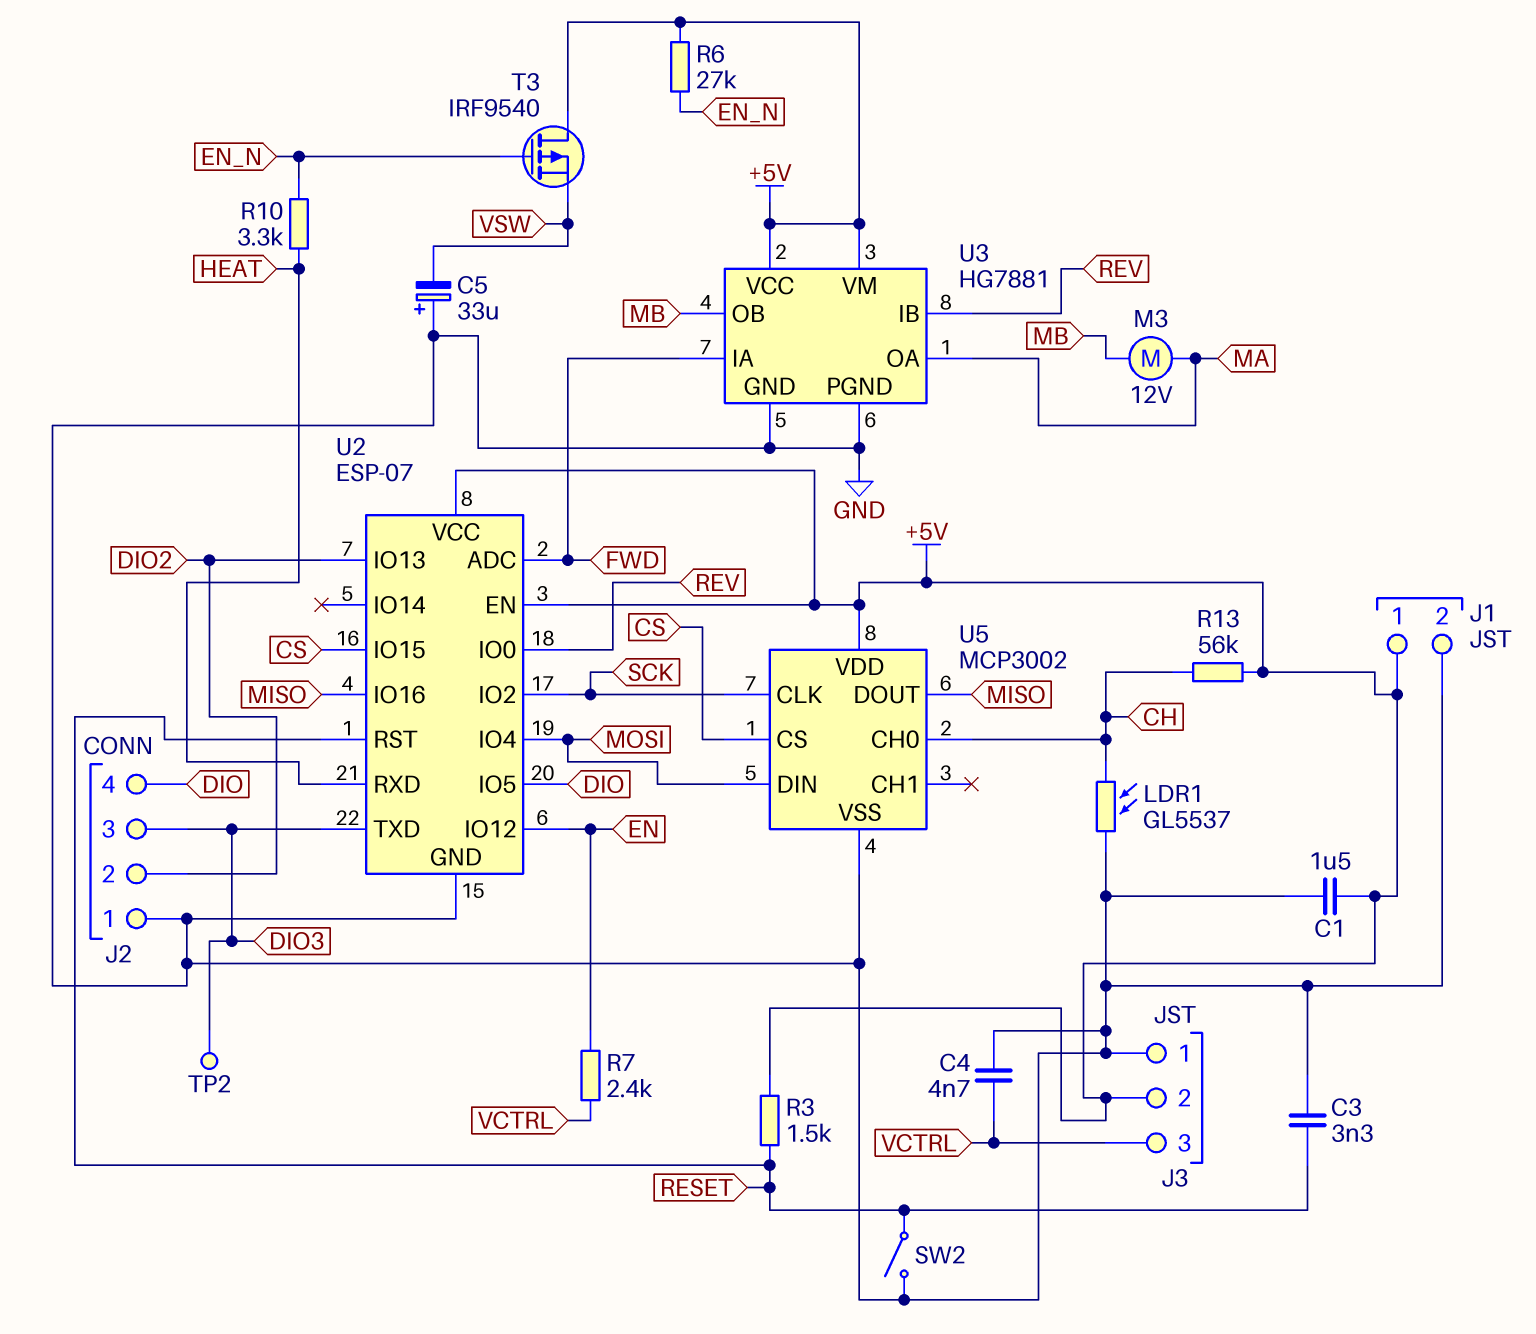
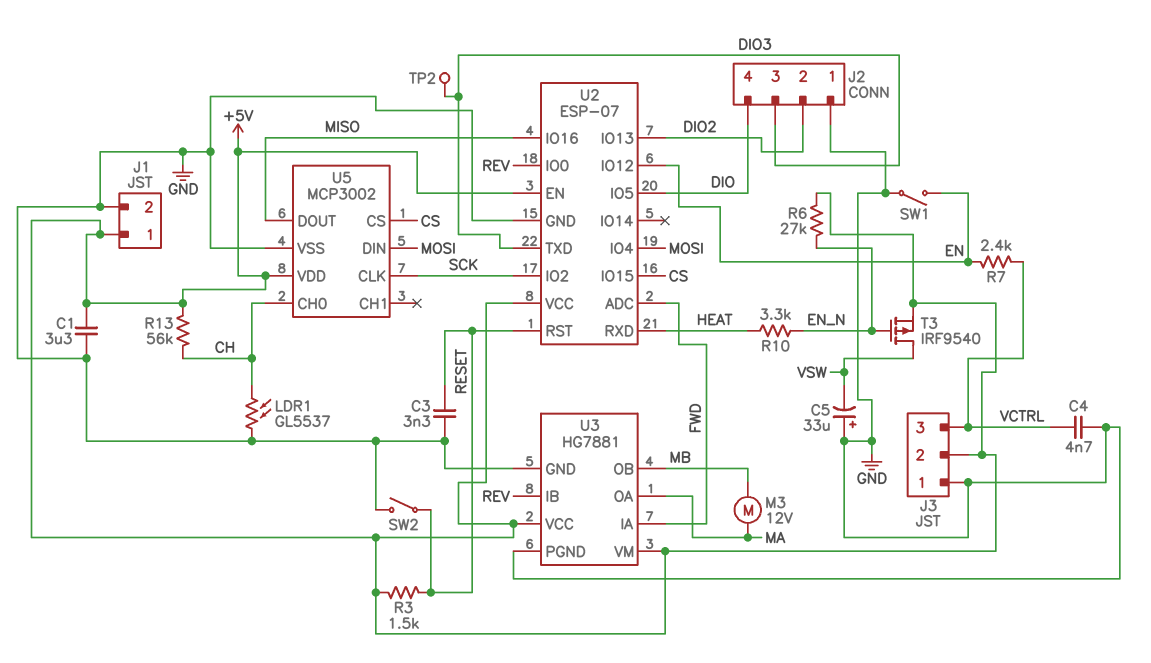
C1: 1.5uF (+5V, GND) -> 3.3uF (+5V, GND)
SW1: none -> switch (EN, GND)
T3: PMOS IRF9540 (G EN_N, D +5V, S VSW) -> PMOS IRF9540 (G EN_N, D VSW, S +5V)

